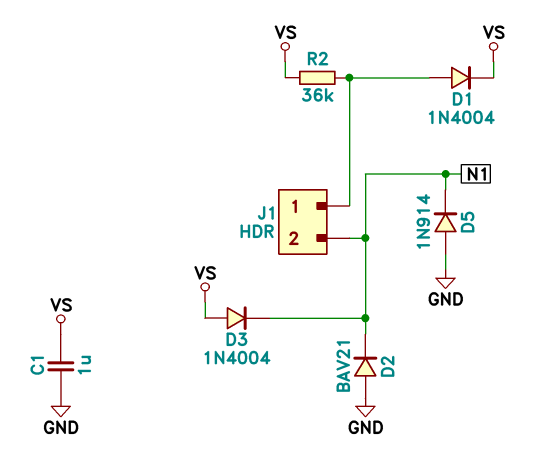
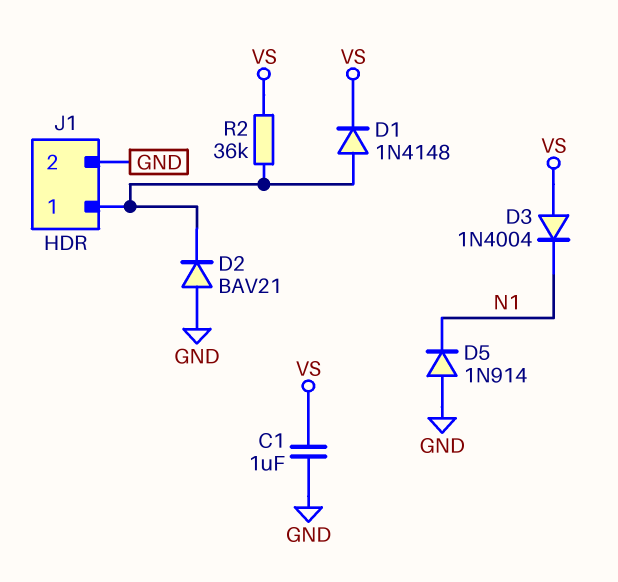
D1: diode 1N4004 (A J1/1, K VS) -> diode 1N4148 (A J1/1, K VS)
D2: diode BAV21 (A GND, K N1) -> diode BAV21 (A GND, K J1/1)
J1 pin 2: N1 -> GND

